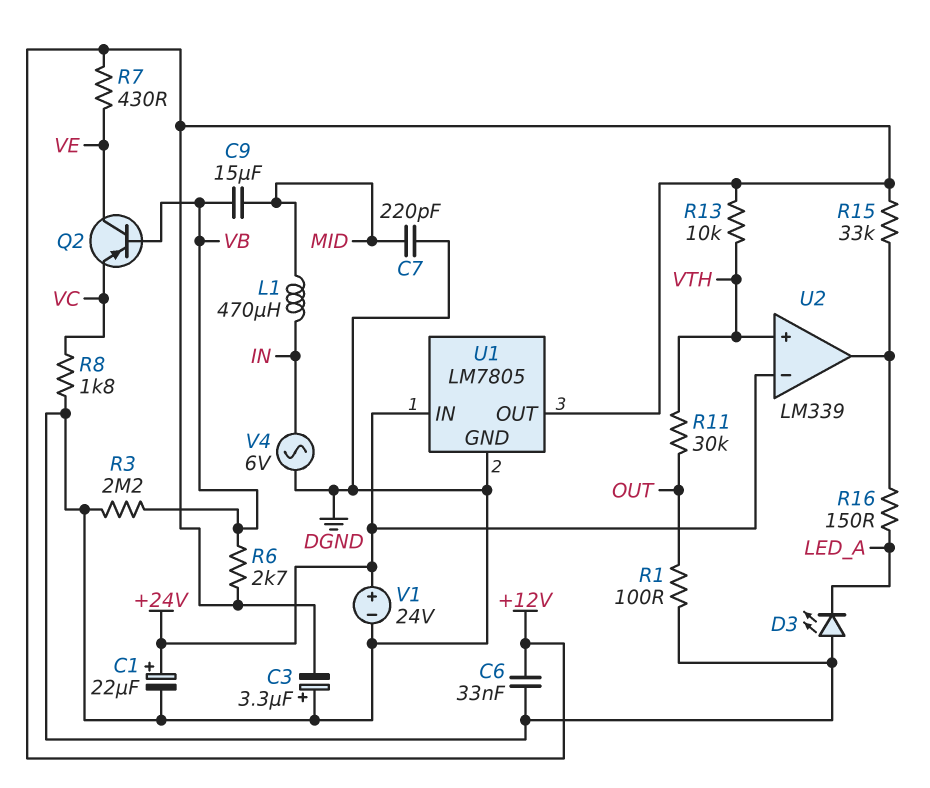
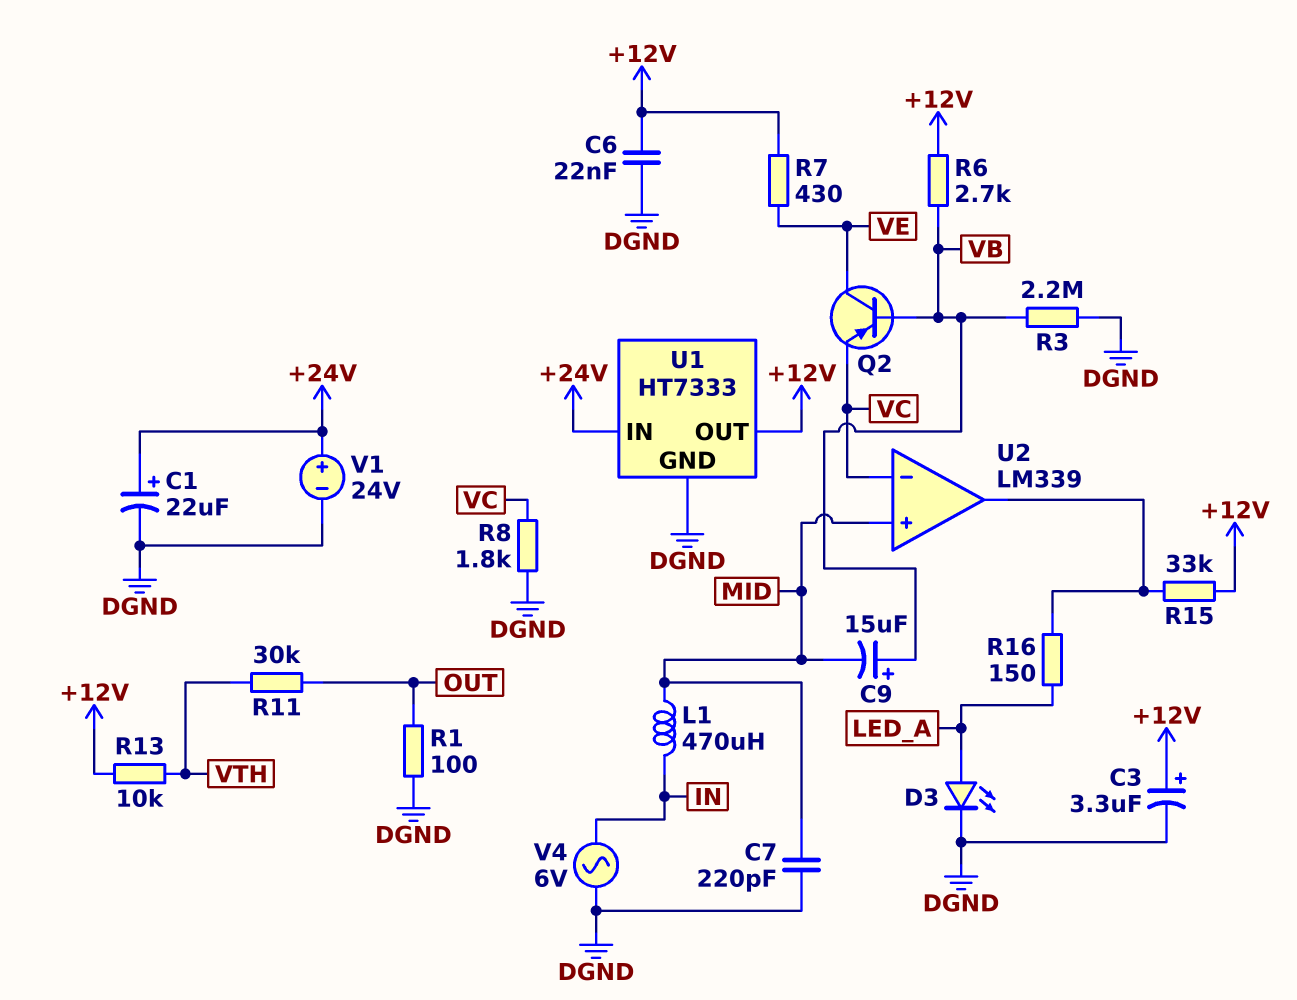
C3: 3.3uF (plus DGND, minus +12V) -> 3.3uF (plus +12V, minus DGND)
C6: 33nF (+12V, DGND) -> 22nF (+12V, DGND)
C9: 15uF (MID, VB) -> 15uF (plus VB, minus MID)
D3: LED (A DGND, K LED_A) -> LED (A LED_A, K DGND)
U1: LM7805 -> HT7333
U2 pin in+: VTH -> MID
U2 pin in-: +24V -> VC

